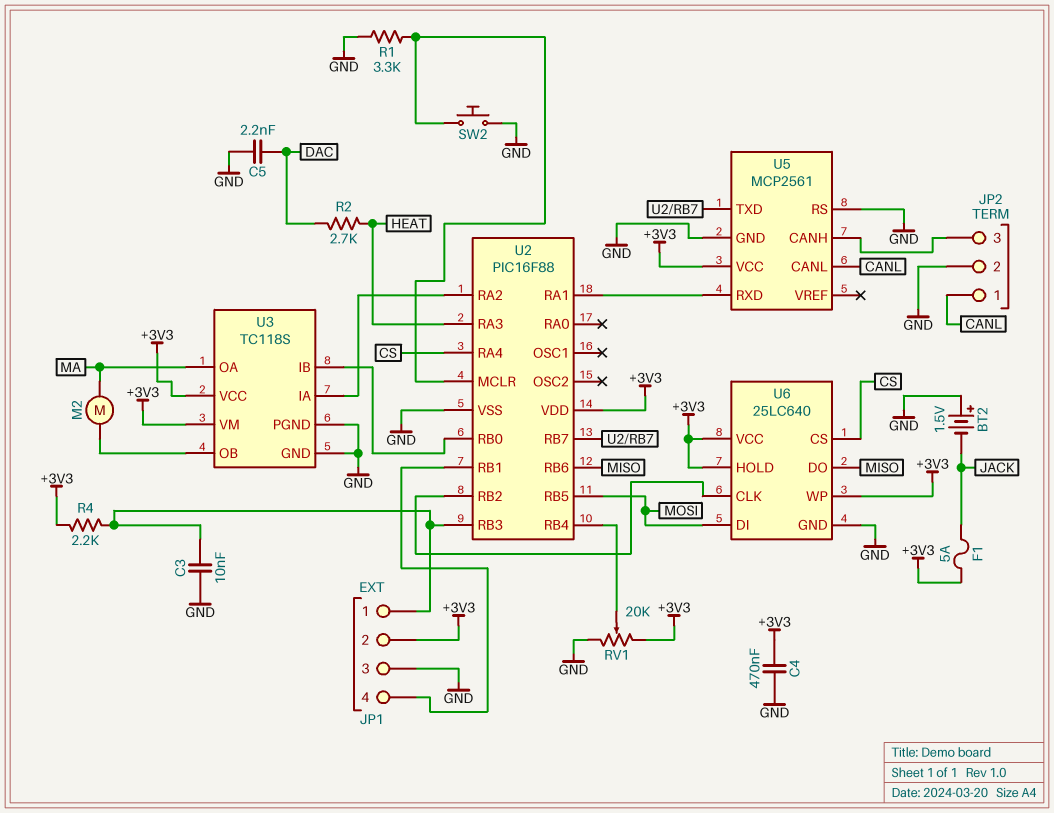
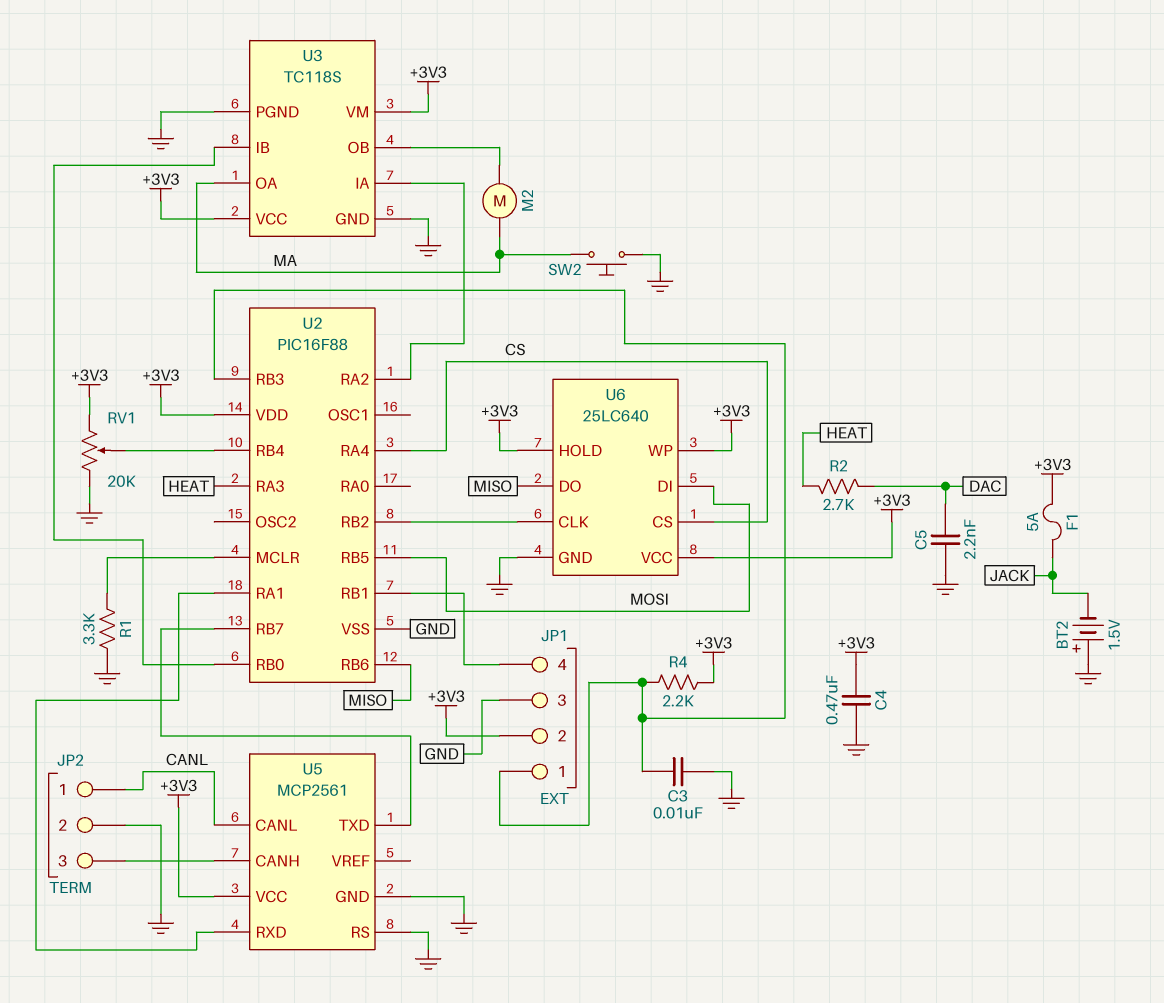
SW2: button (GND, U2/MCLR) -> button (GND, MA)

